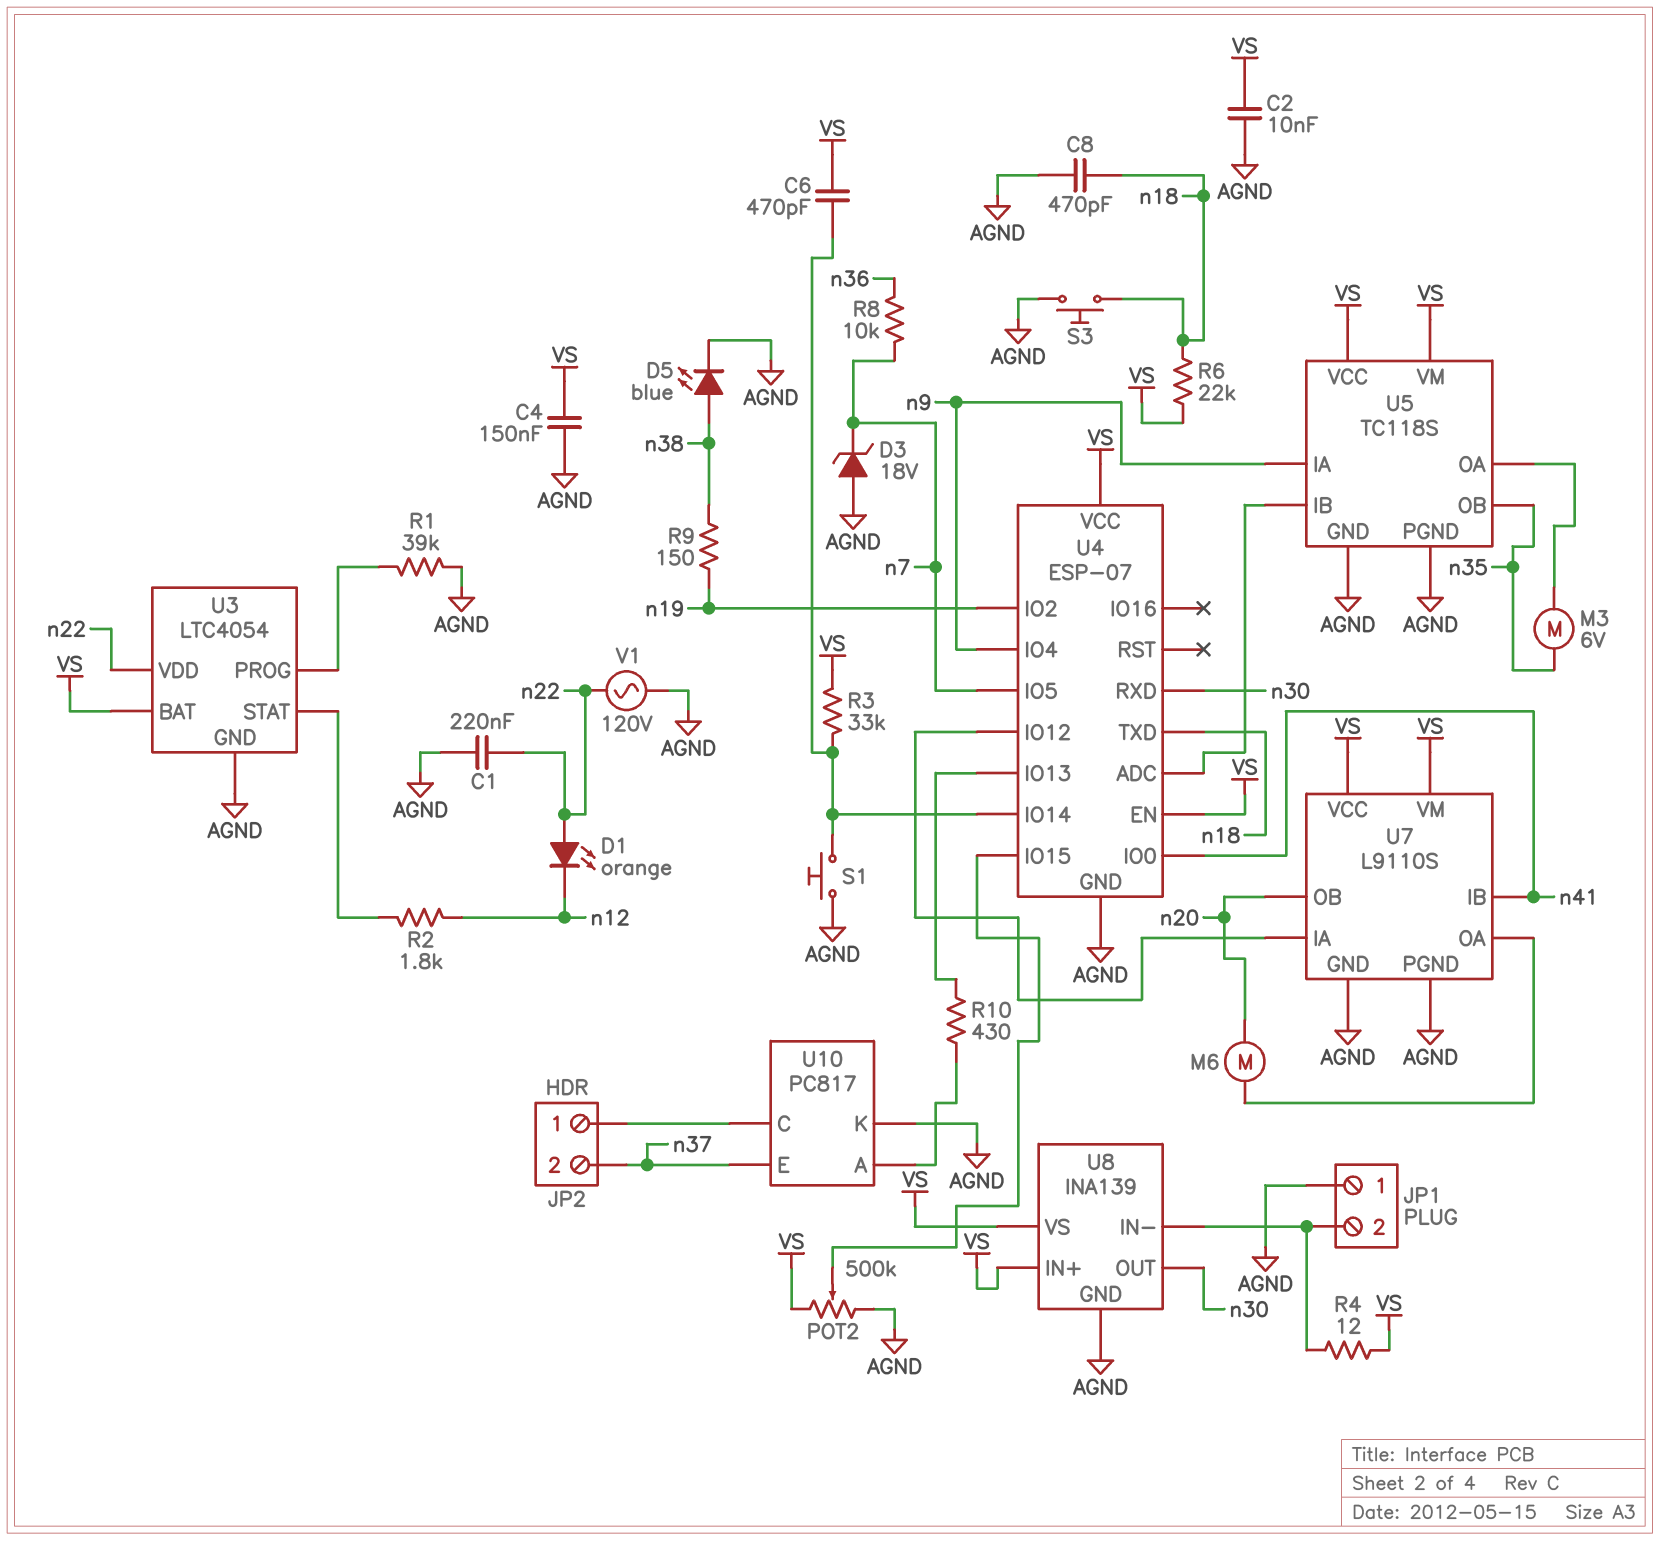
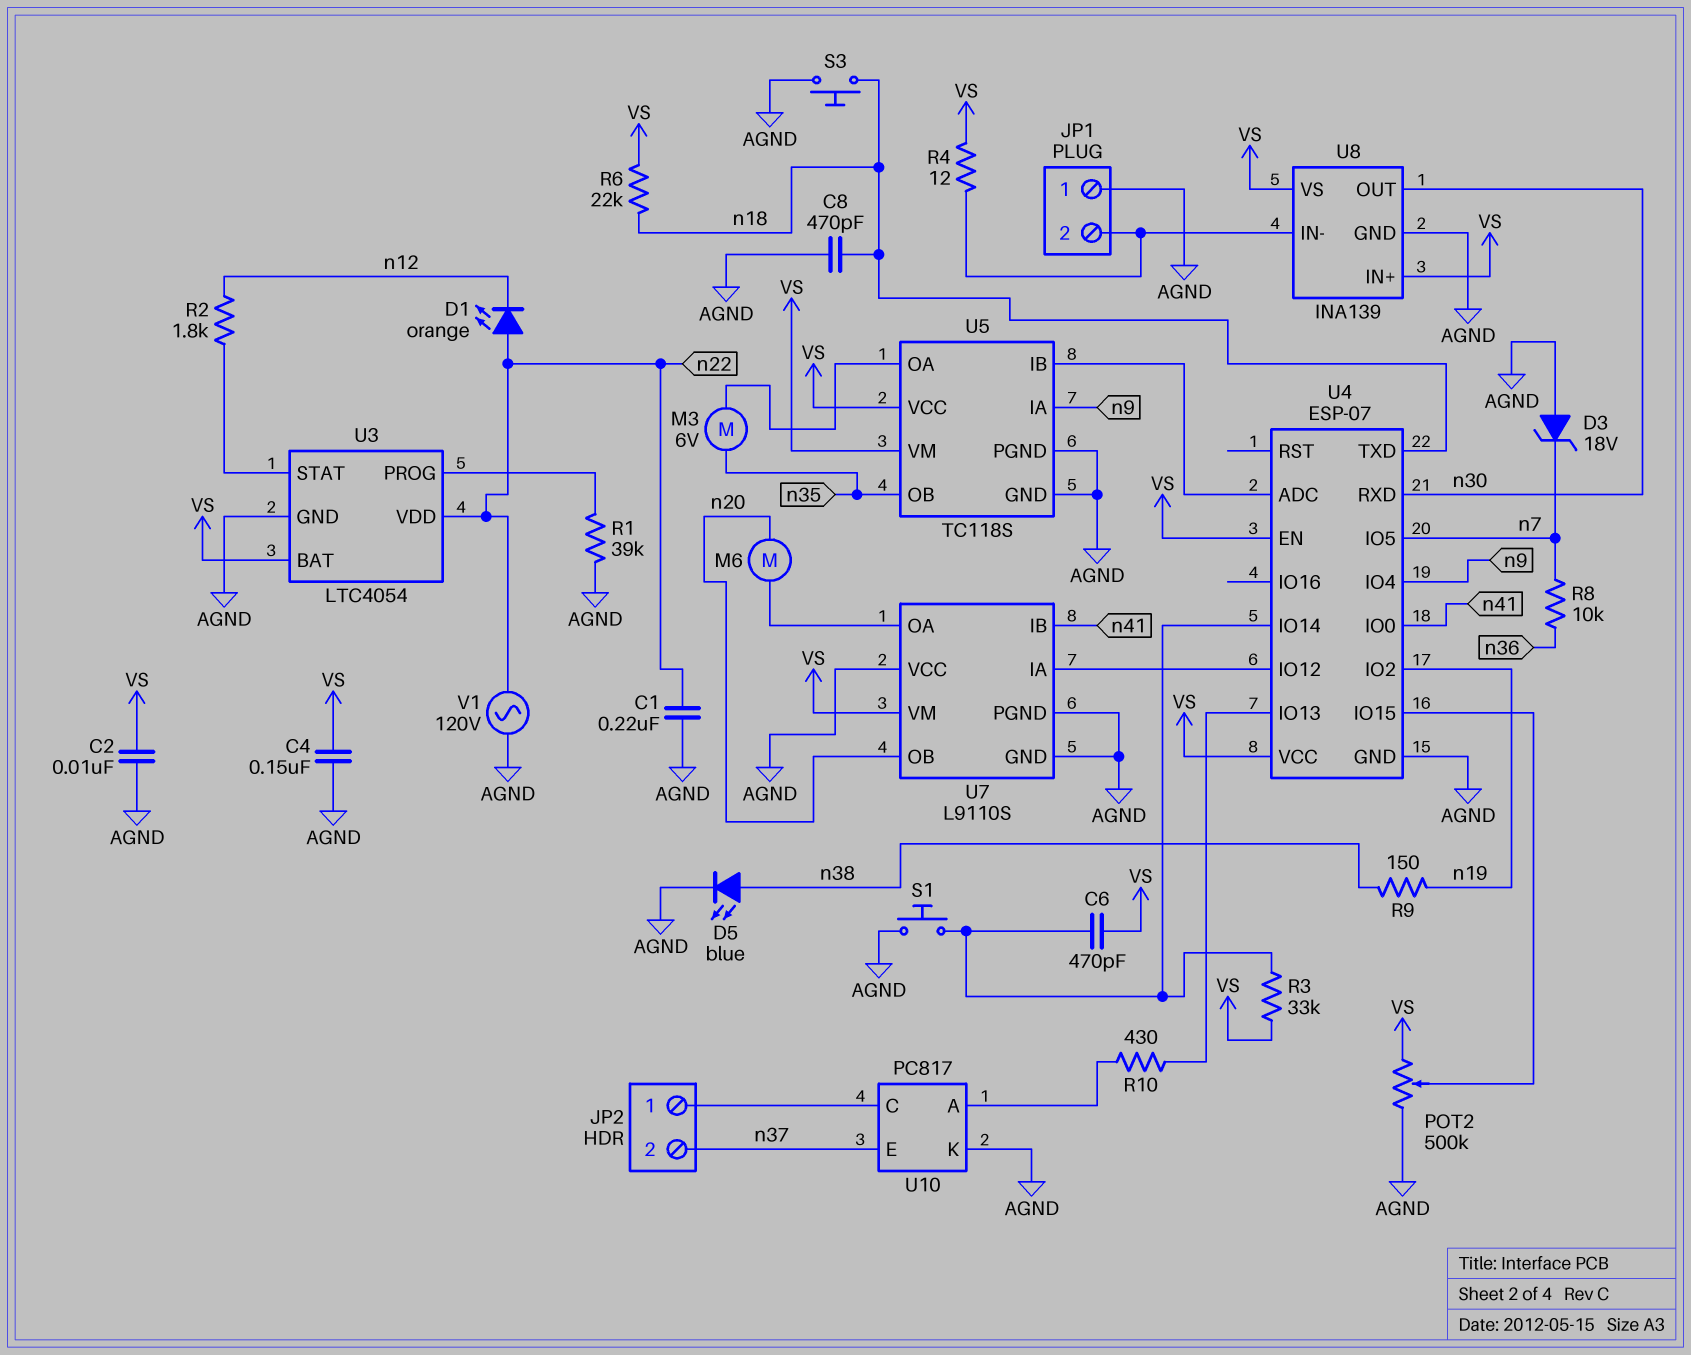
U7 pin VCC: VS -> AGND

